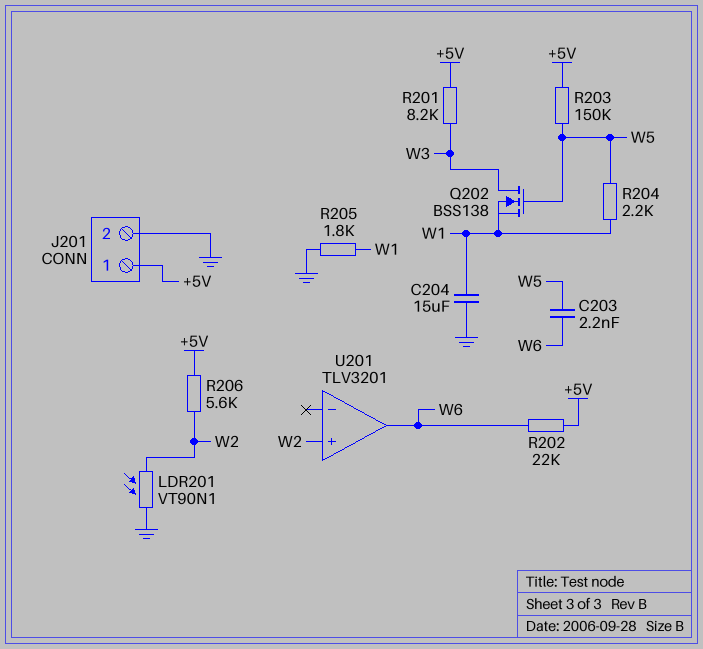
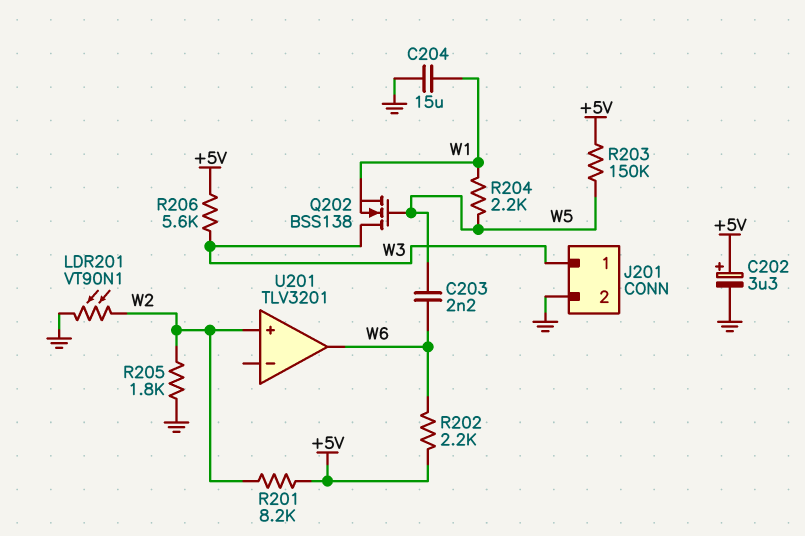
C202: none -> 3.3uF (plus +5V, minus GND)
J201 pin 1: +5V -> W3
R201: 8.2k (+5V, W3) -> 8.2k (+5V, W2)
R202: 22k (+5V, W6) -> 2.2k (+5V, W6)
R205: 1.8k (GND, W1) -> 1.8k (GND, W2)
R206: 5.6k (+5V, W2) -> 5.6k (+5V, W3)

